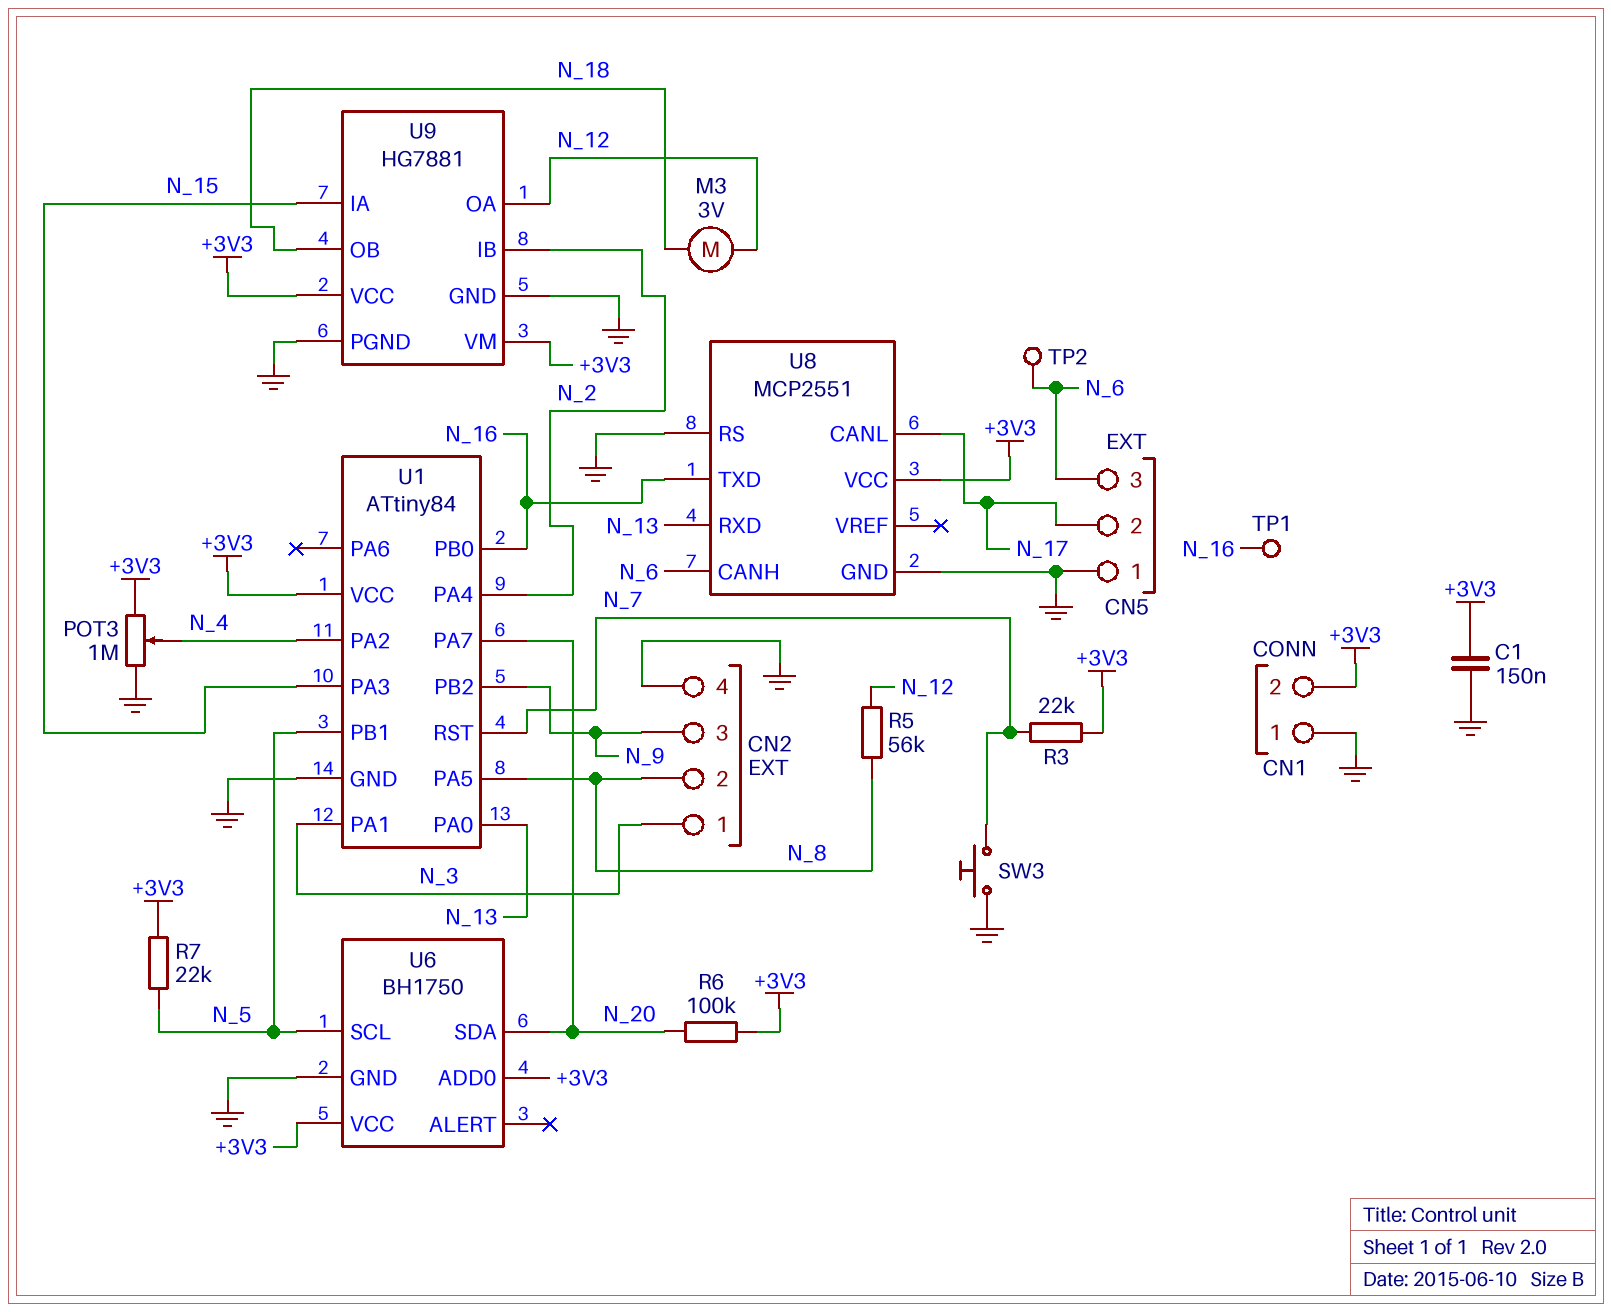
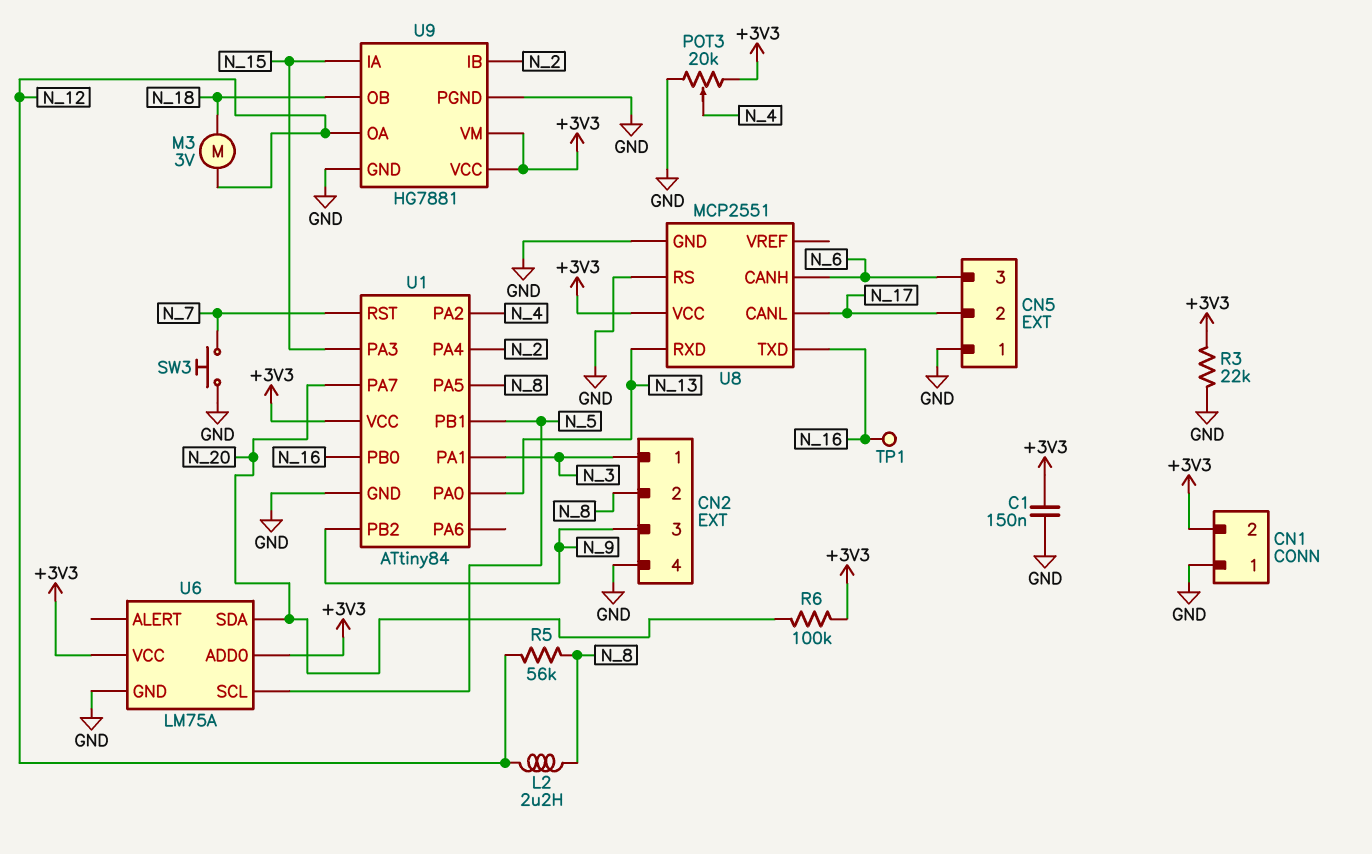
L2: none -> 2.2uH (N_8, N_12)
POT3: 1M (+3V3, GND, wiper N_4) -> 20k (+3V3, GND, wiper N_4)
R3: 22k (+3V3, N_7) -> 22k (+3V3, GND)
R7: 22k (+3V3, N_5) -> none
TP2: test point (N_6) -> none
U6: BH1750 -> LM75A

